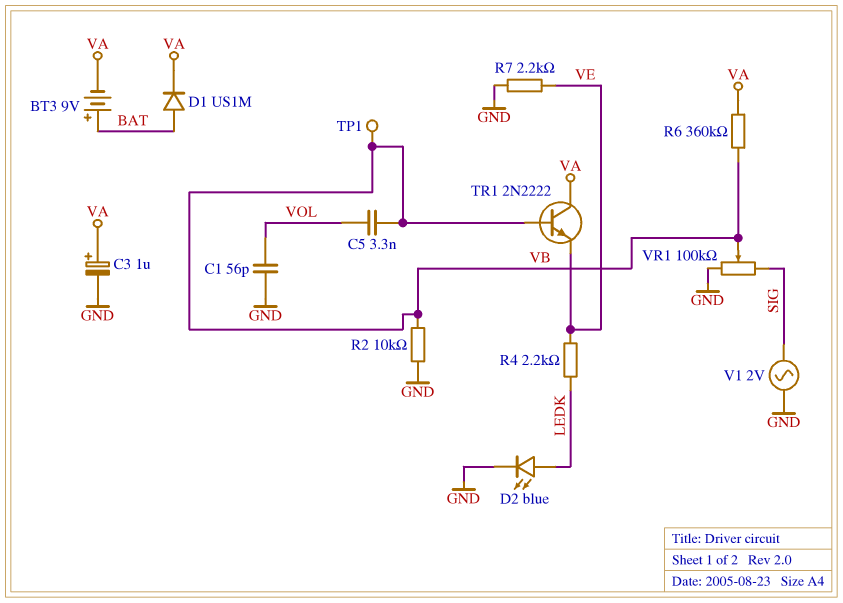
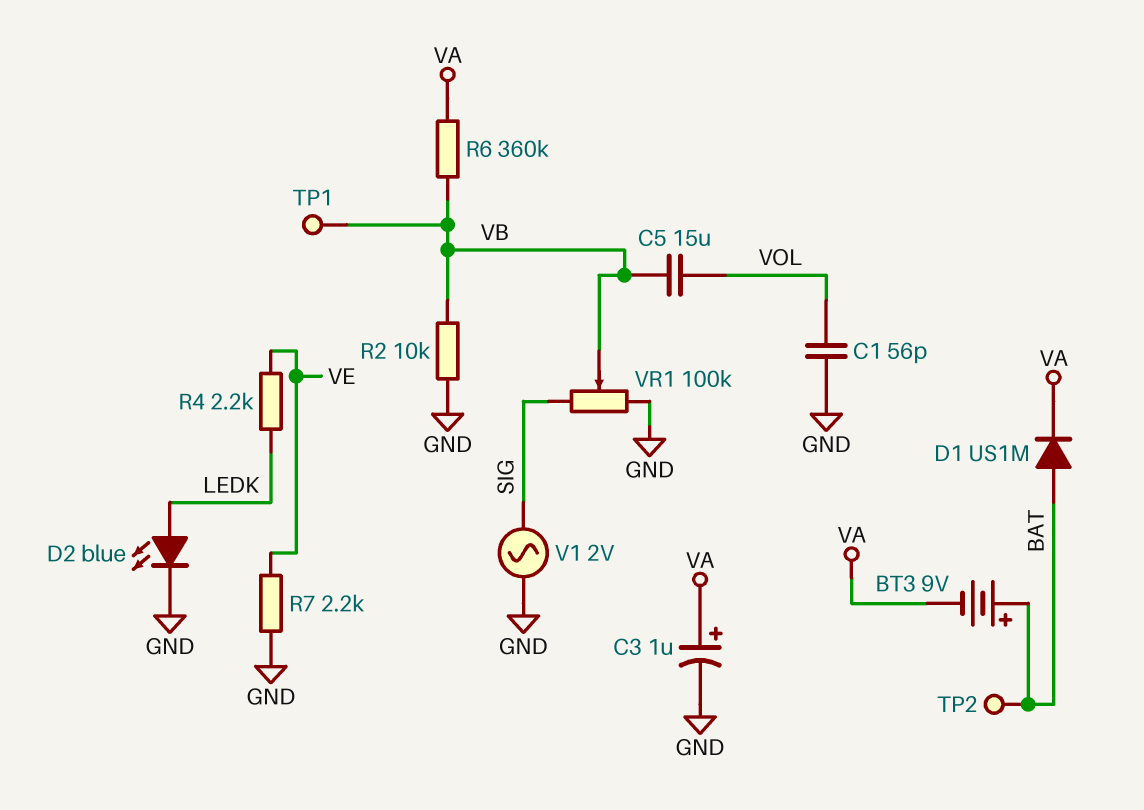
C5: 3.3nF (VB, VOL) -> 15uF (VB, VOL)
TP2: none -> test point (BAT)
TR1: NPN 2N2222 (B VB, C VA, E VE) -> none

